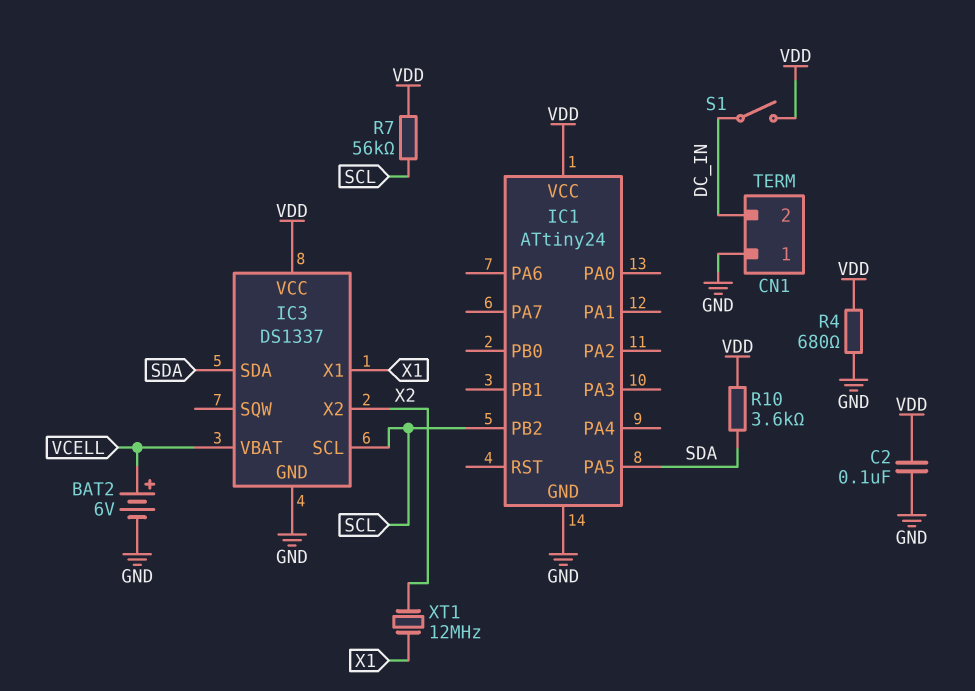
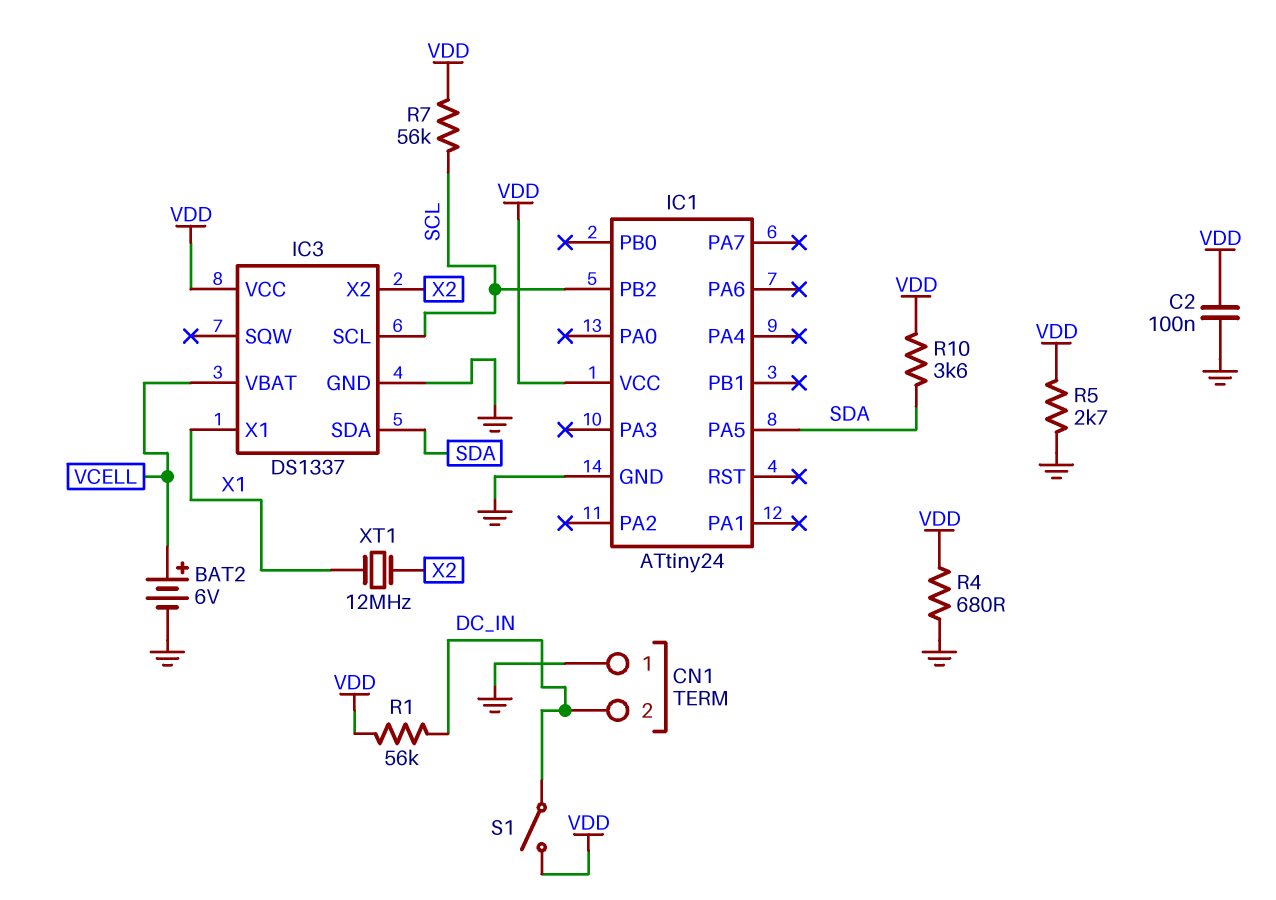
R1: none -> 56k (DC_IN, VDD)
R5: none -> 2.7k (GND, VDD)

